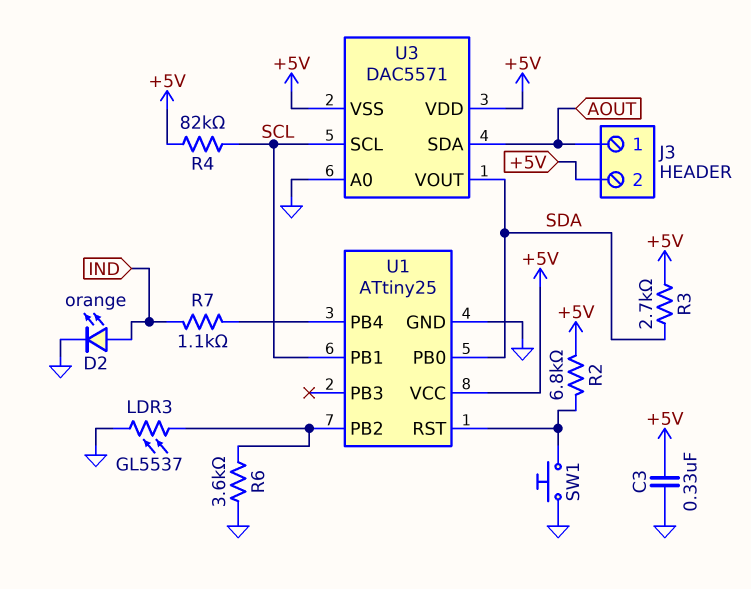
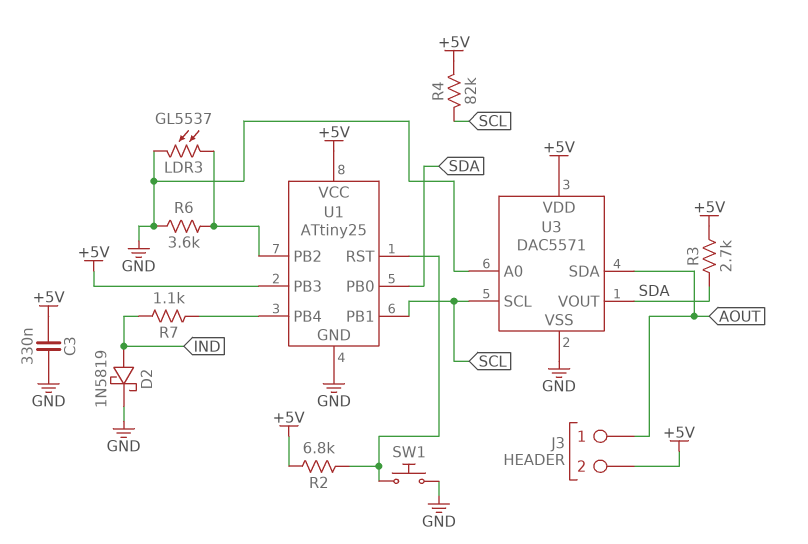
D2: LED orange (A IND, K GND) -> schottky 1N5819 (A IND, K GND)
U1 pin PB3: none -> +5V
U3 pin VSS: +5V -> GND

